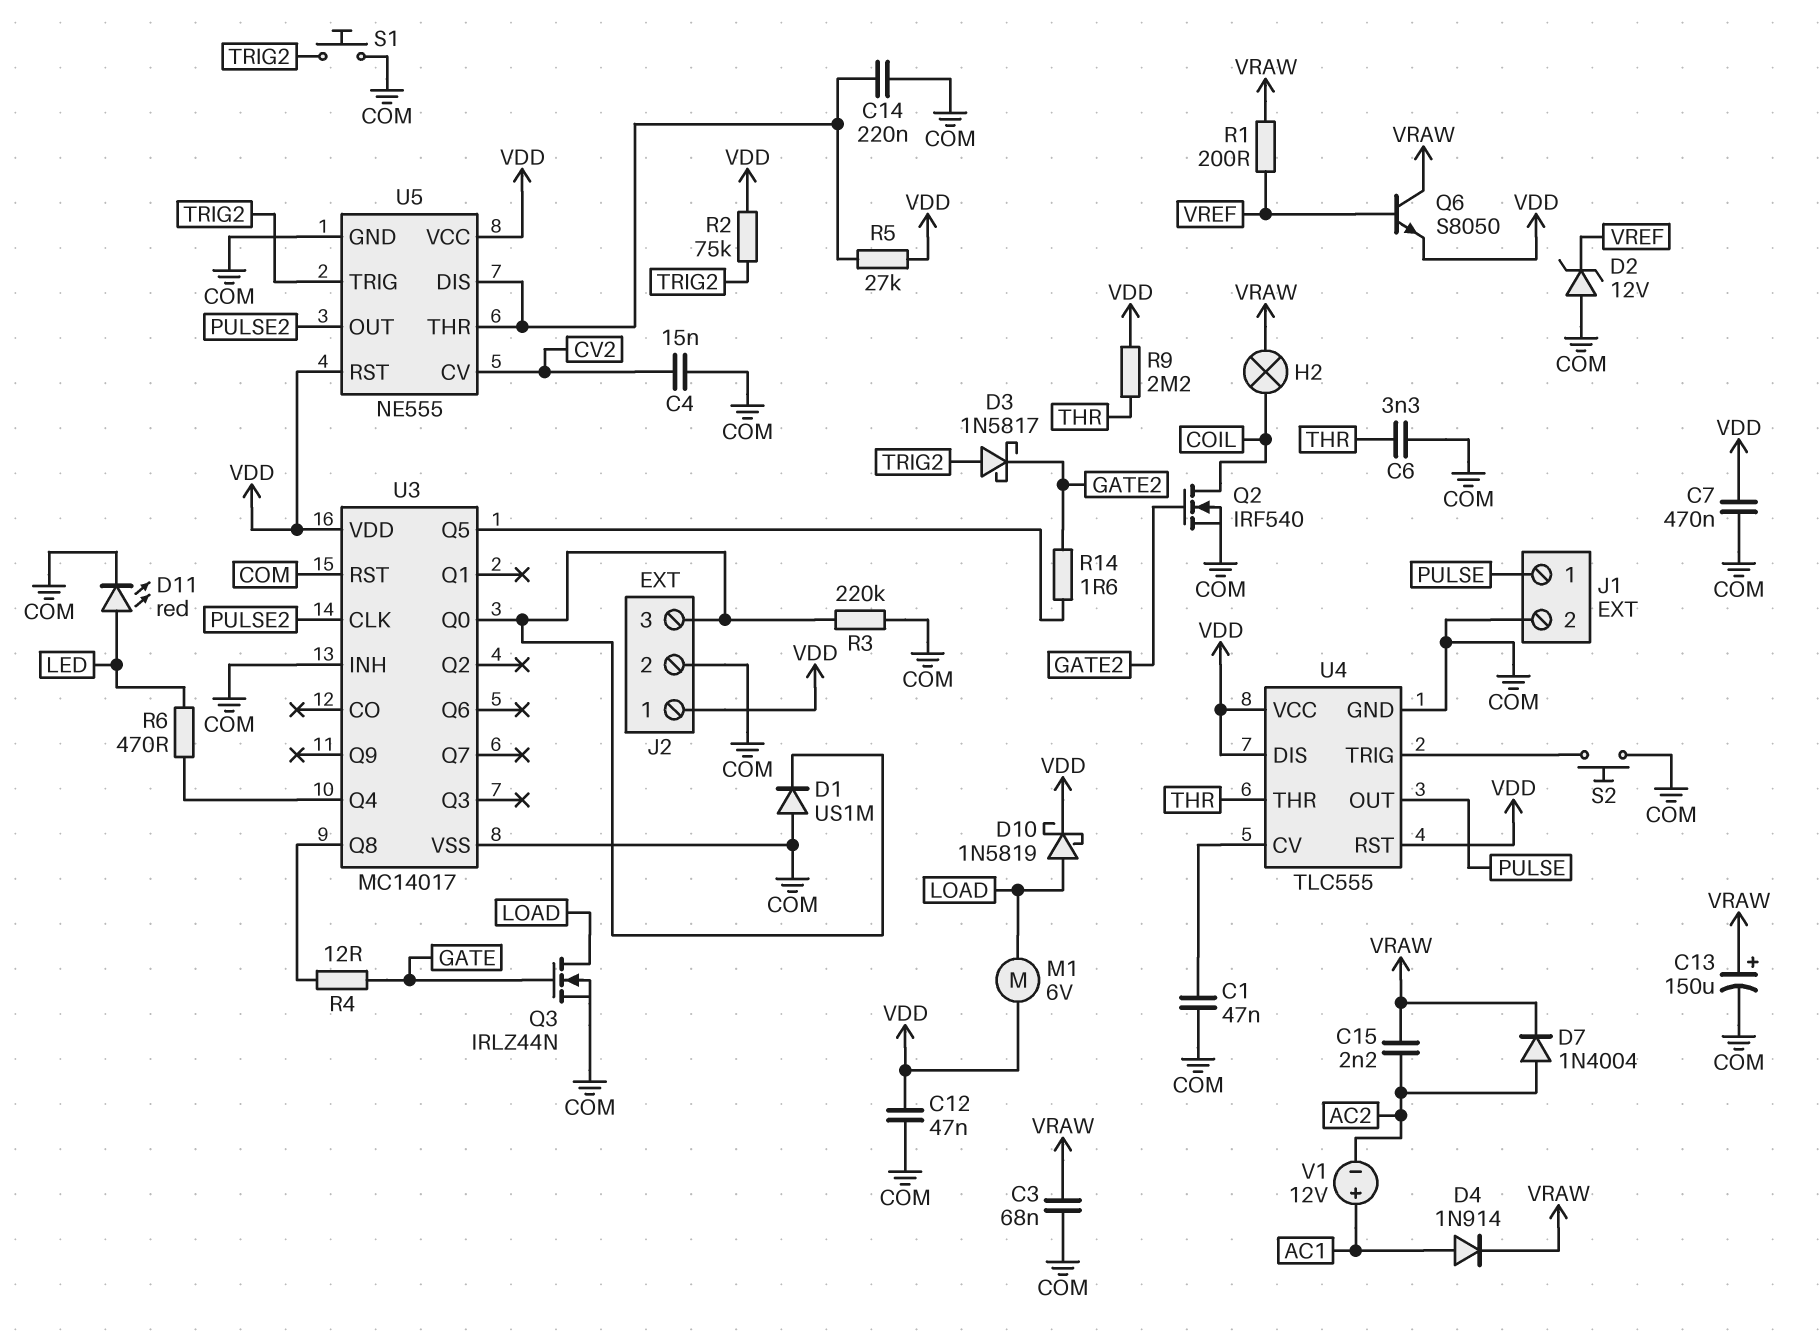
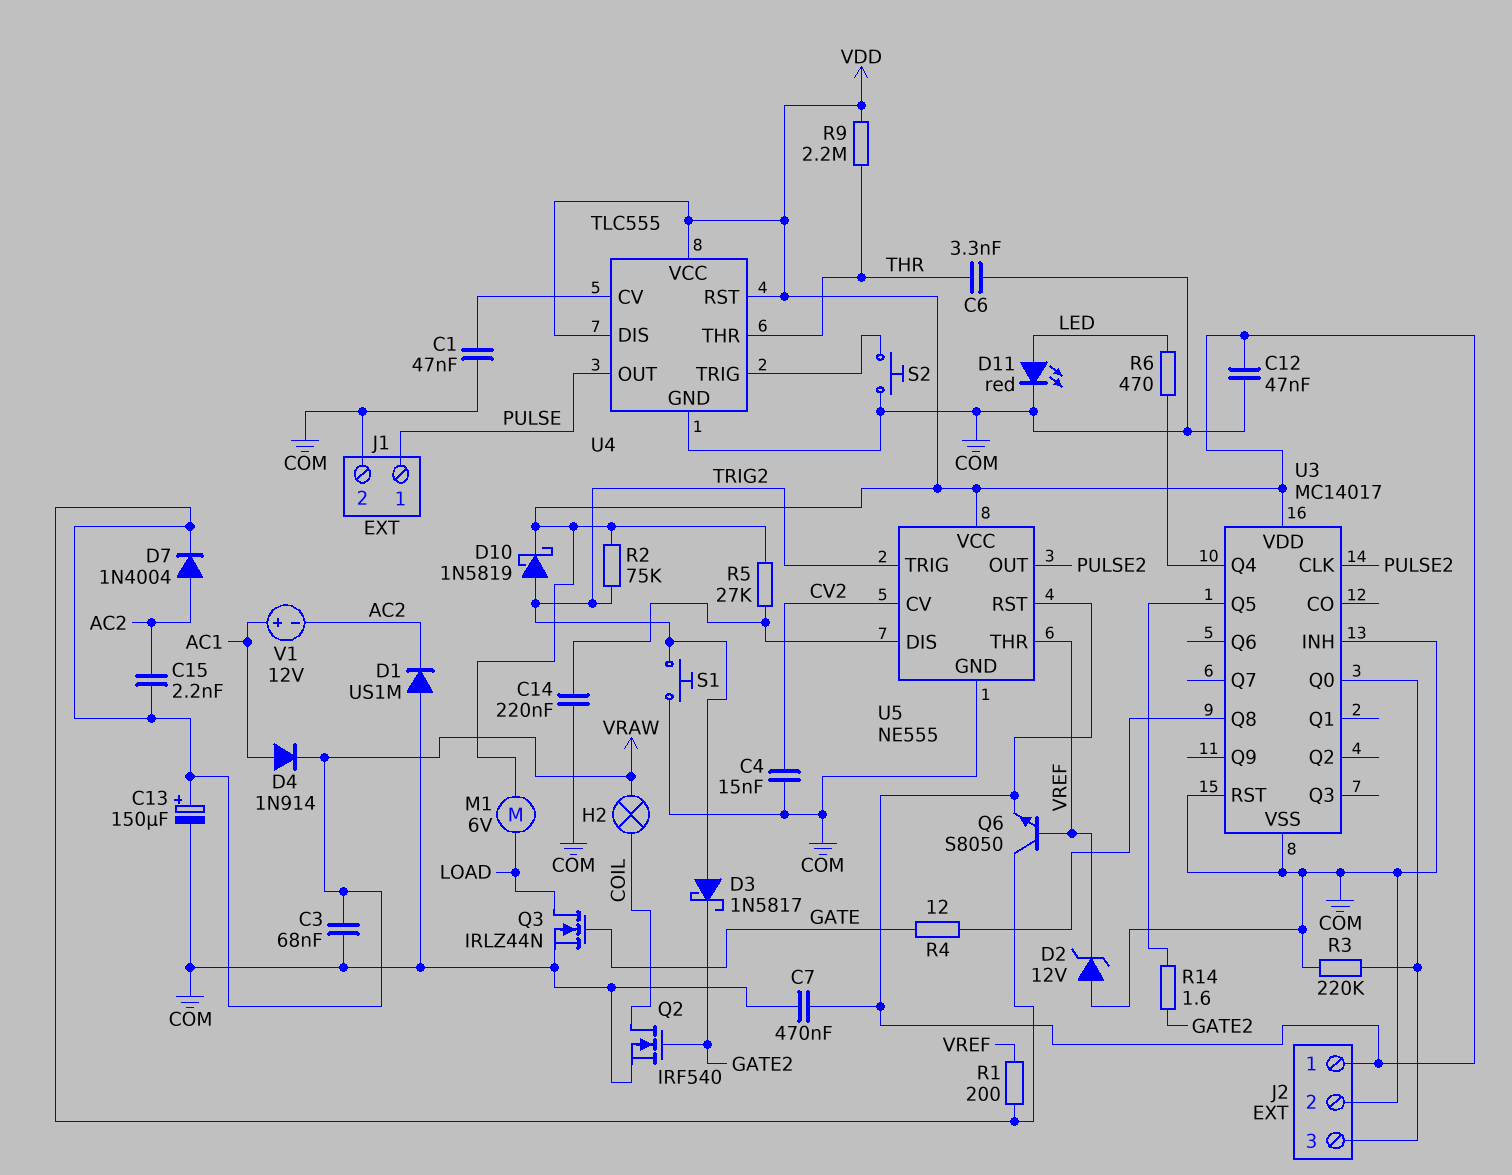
D1: diode US1M (A COM, K J2/3) -> diode US1M (A COM, K AC2)
D10: schottky 1N5819 (A LOAD, K VDD) -> schottky 1N5819 (A TRIG2, K VDD)
U5 pin THR: U5/DIS -> VREF

